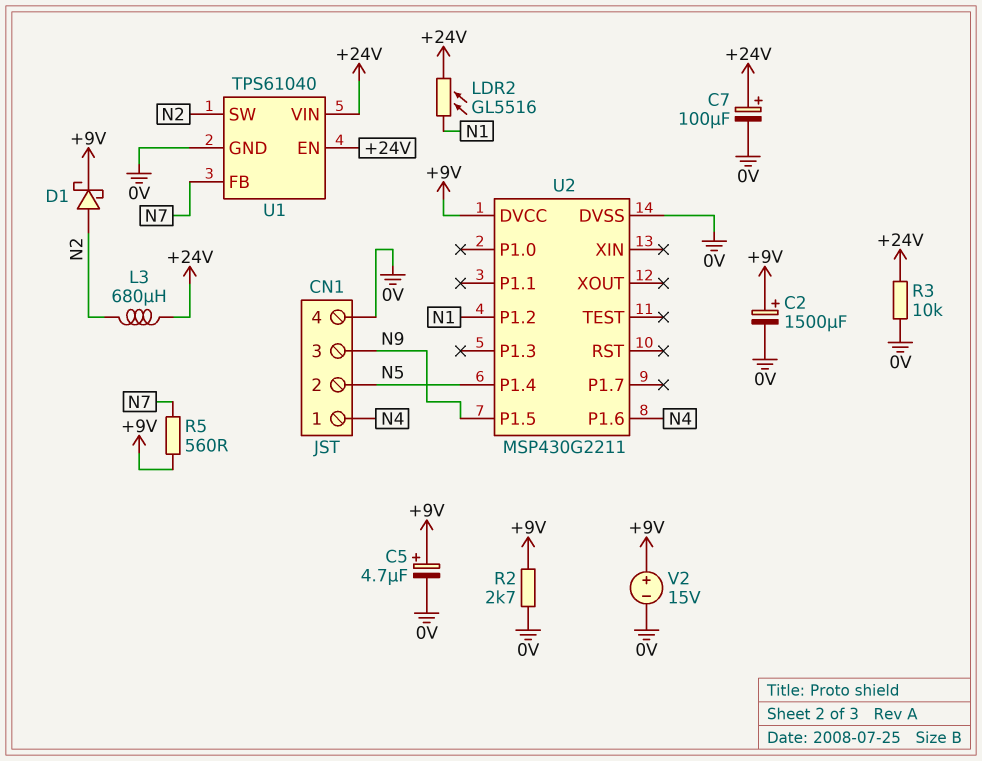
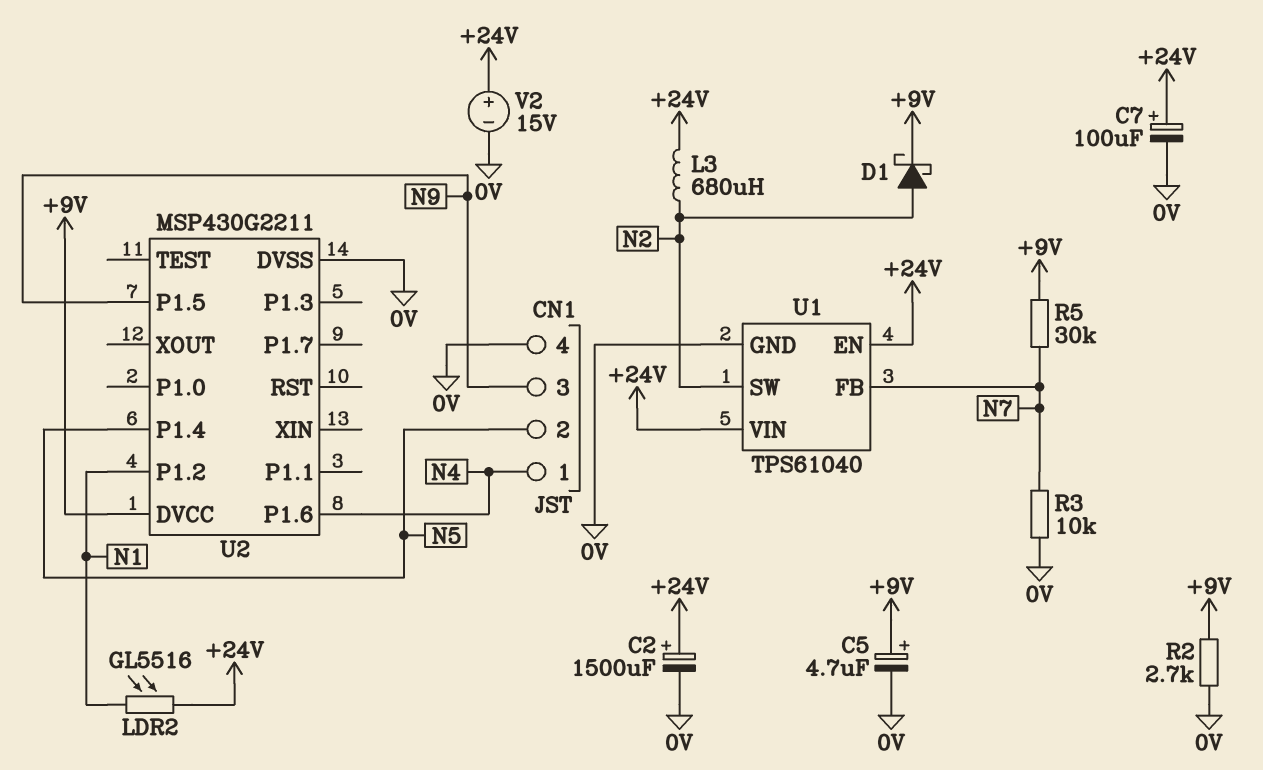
C2: 1500uF (plus +9V, minus 0V) -> 1500uF (plus +24V, minus 0V)
R3: 10k (+24V, 0V) -> 10k (0V, N7)
R5: 560 (+9V, N7) -> 30k (+9V, N7)
V2: 15V (plus +9V, minus 0V) -> 15V (plus +24V, minus 0V)

